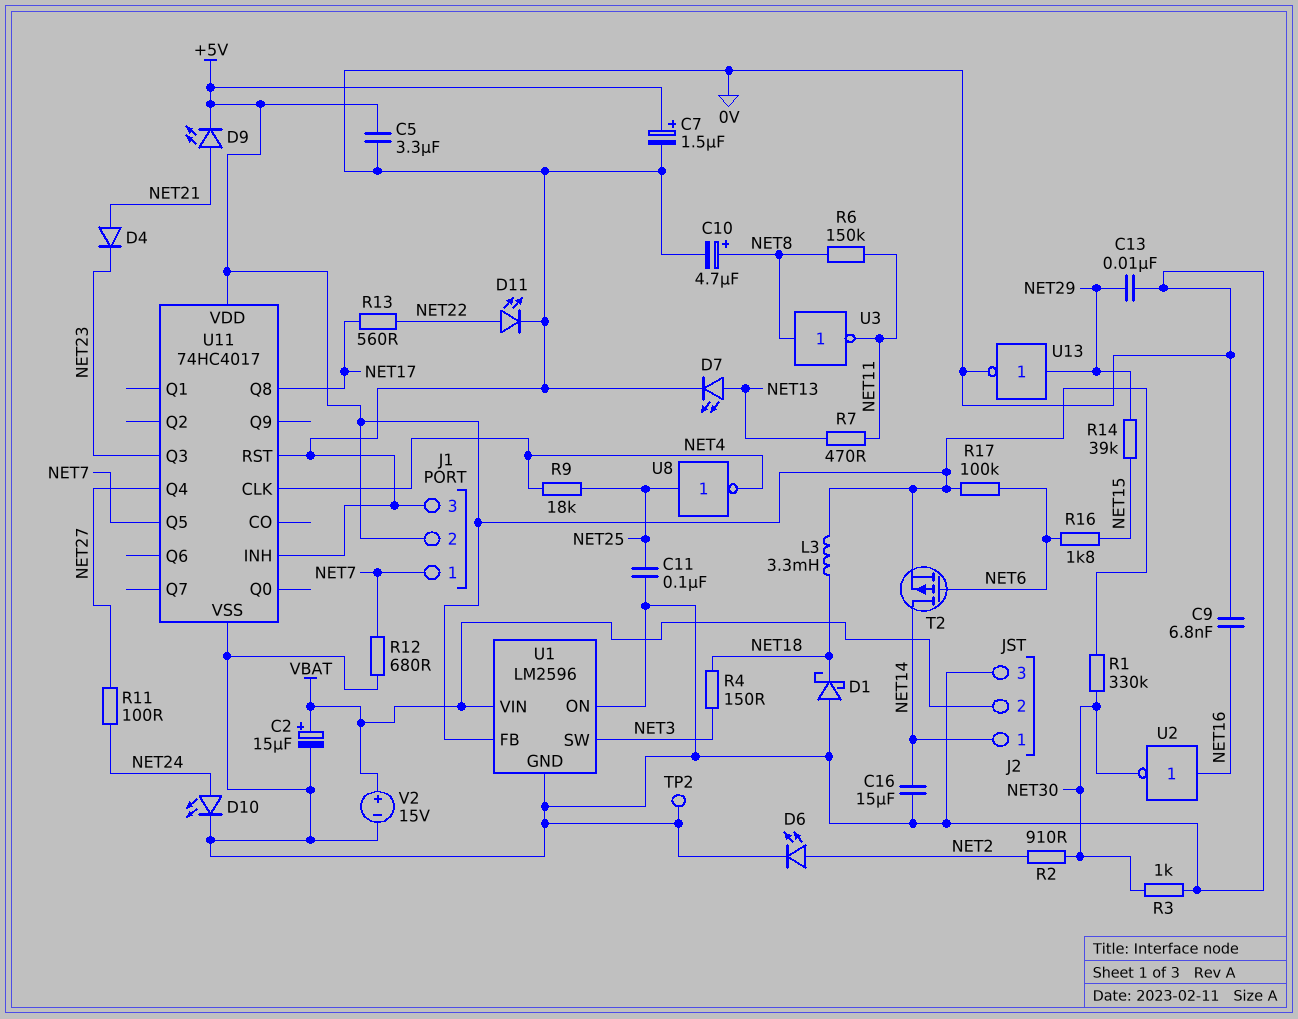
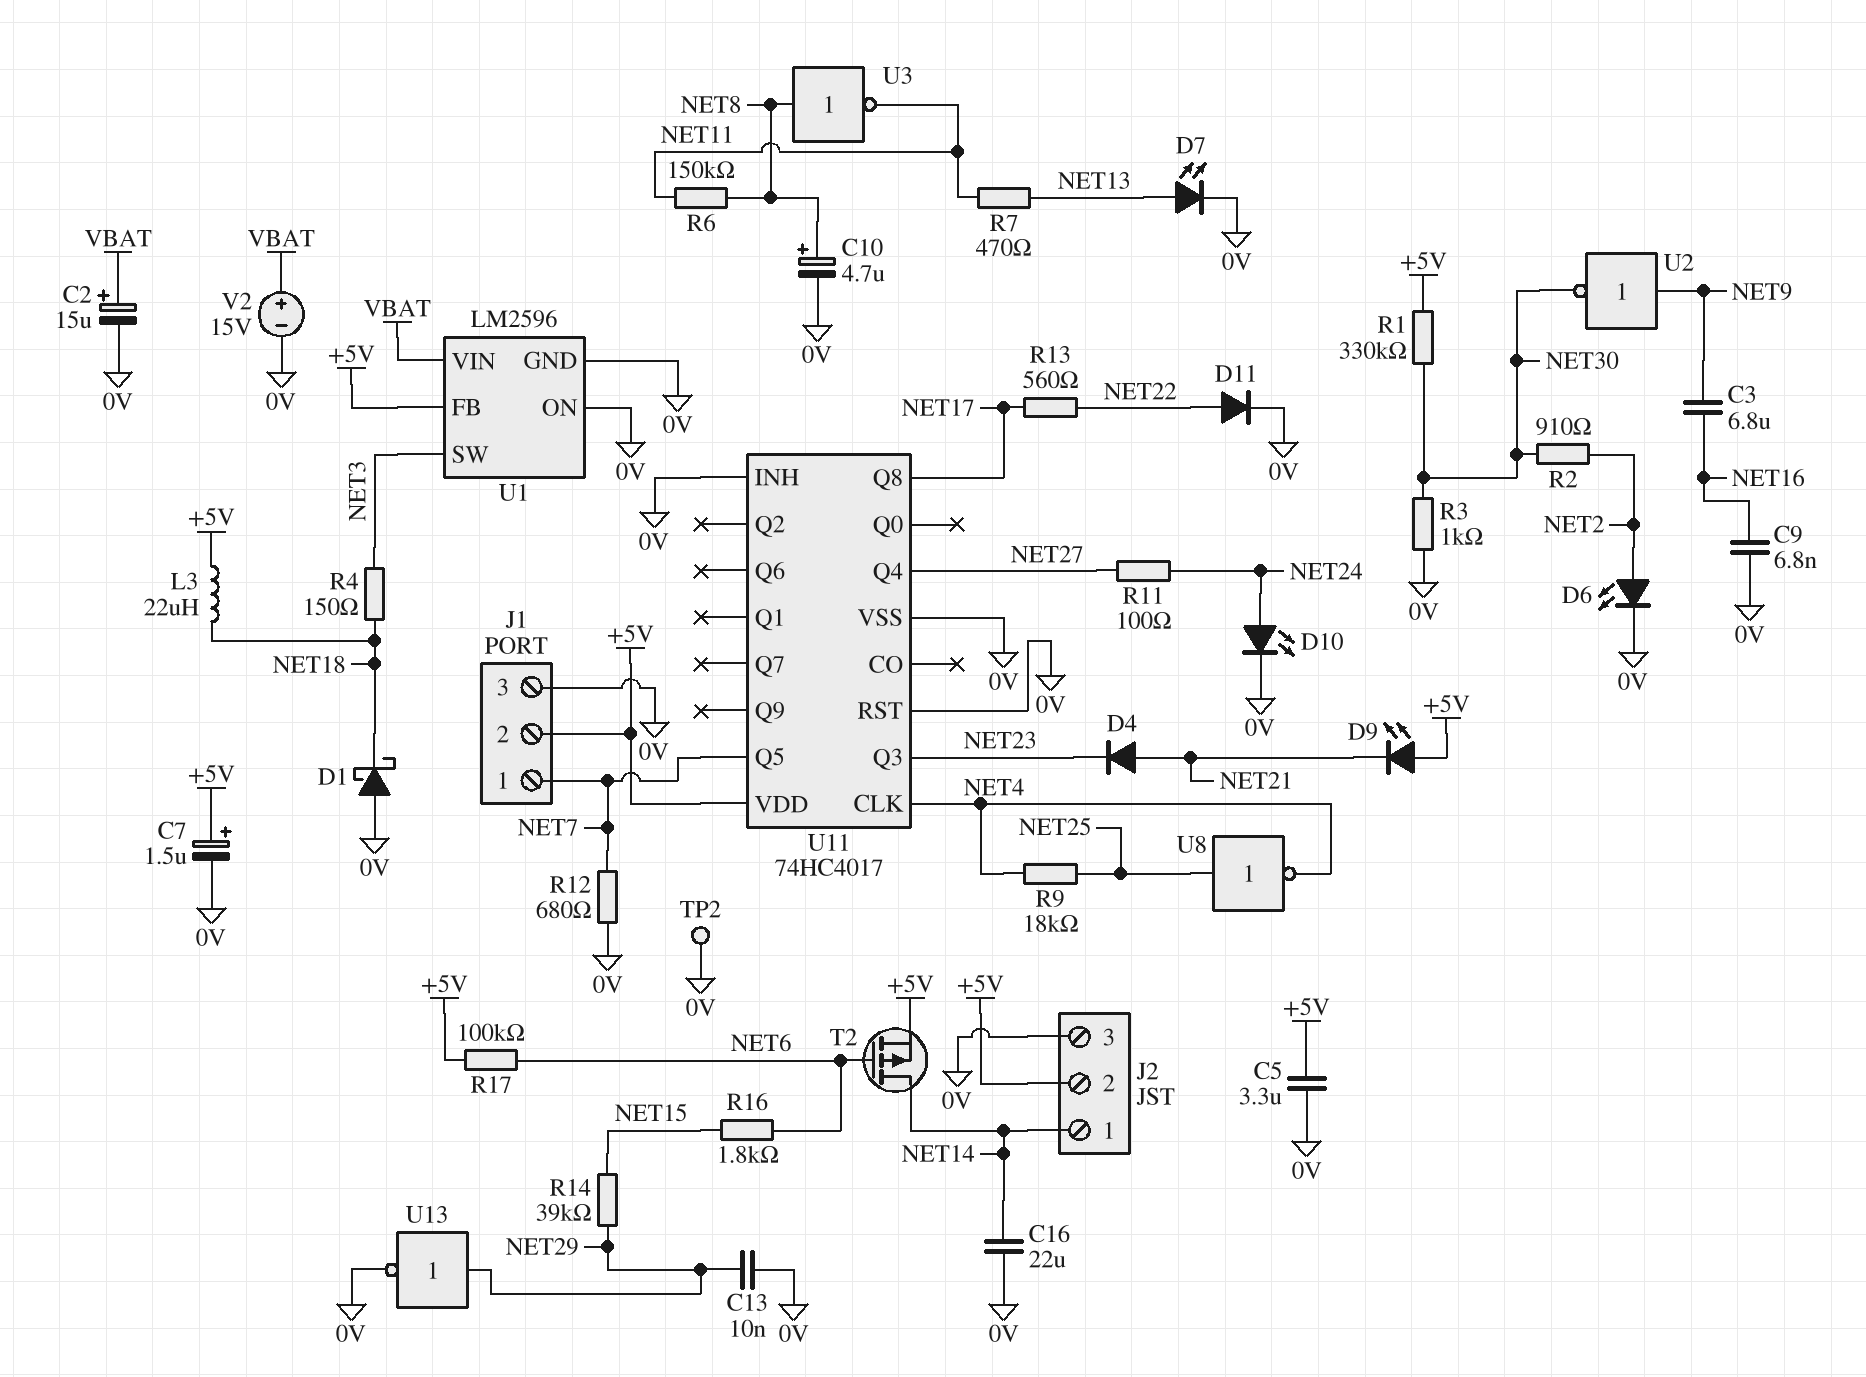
C3: none -> 6.8uF (NET9, NET16)
C11: 100nF (0V, NET25) -> none
C16: 15uF (0V, NET14) -> 22uF (0V, NET14)
D9: LED (A NET21, K +5V) -> LED (A +5V, K NET21)
D11: LED (A NET22, K 0V) -> diode (A NET22, K 0V)
J2 pin 2: VBAT -> +5V
L3: 3.3mH (+5V, NET18) -> 22uH (+5V, NET18)
U2: NOT (in NET16, out NET30) -> NOT (in NET9, out NET30)

